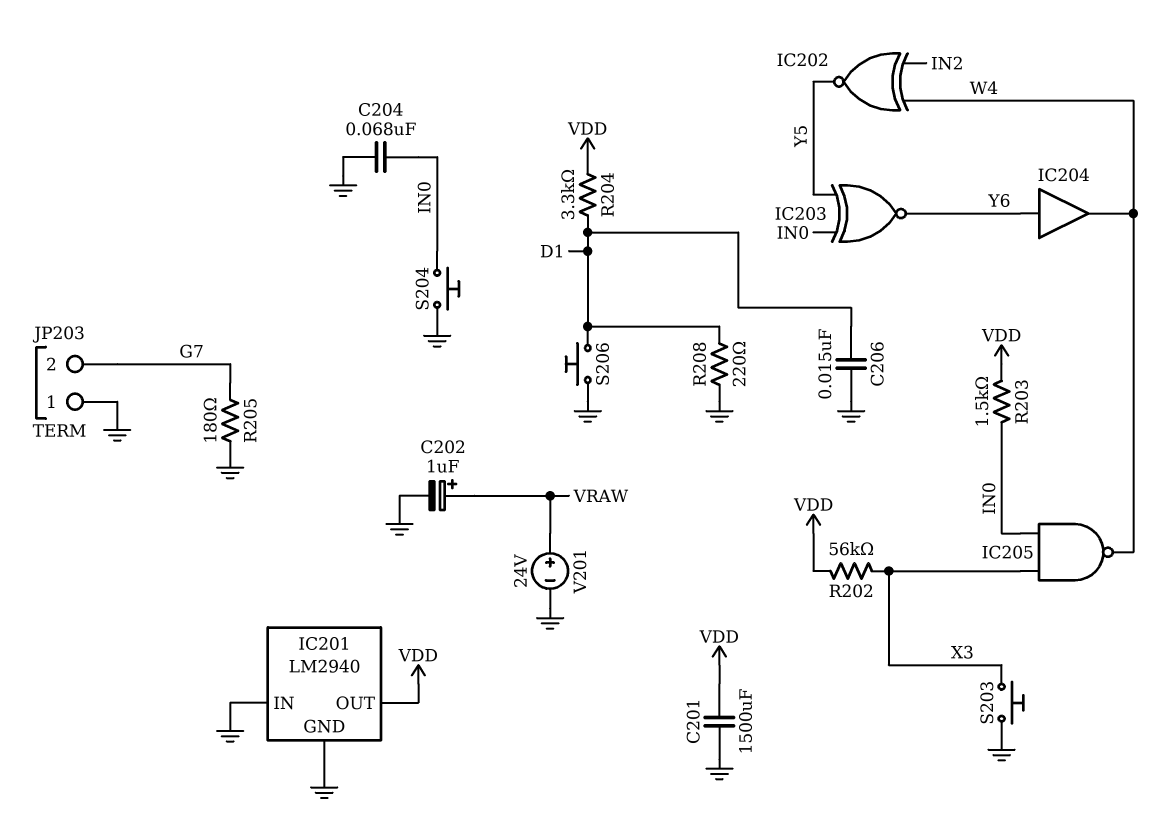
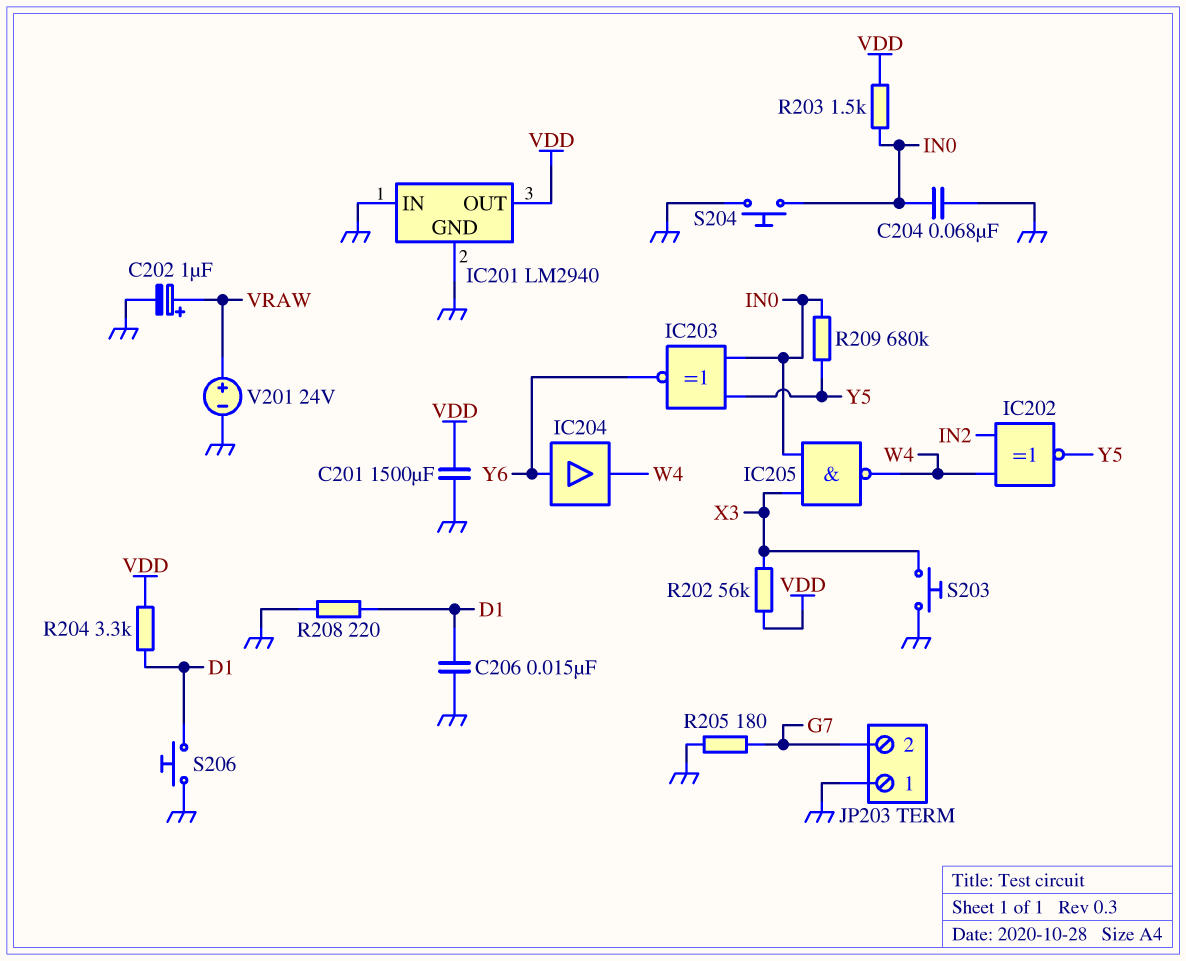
R209: none -> 680k (IN0, Y5)

